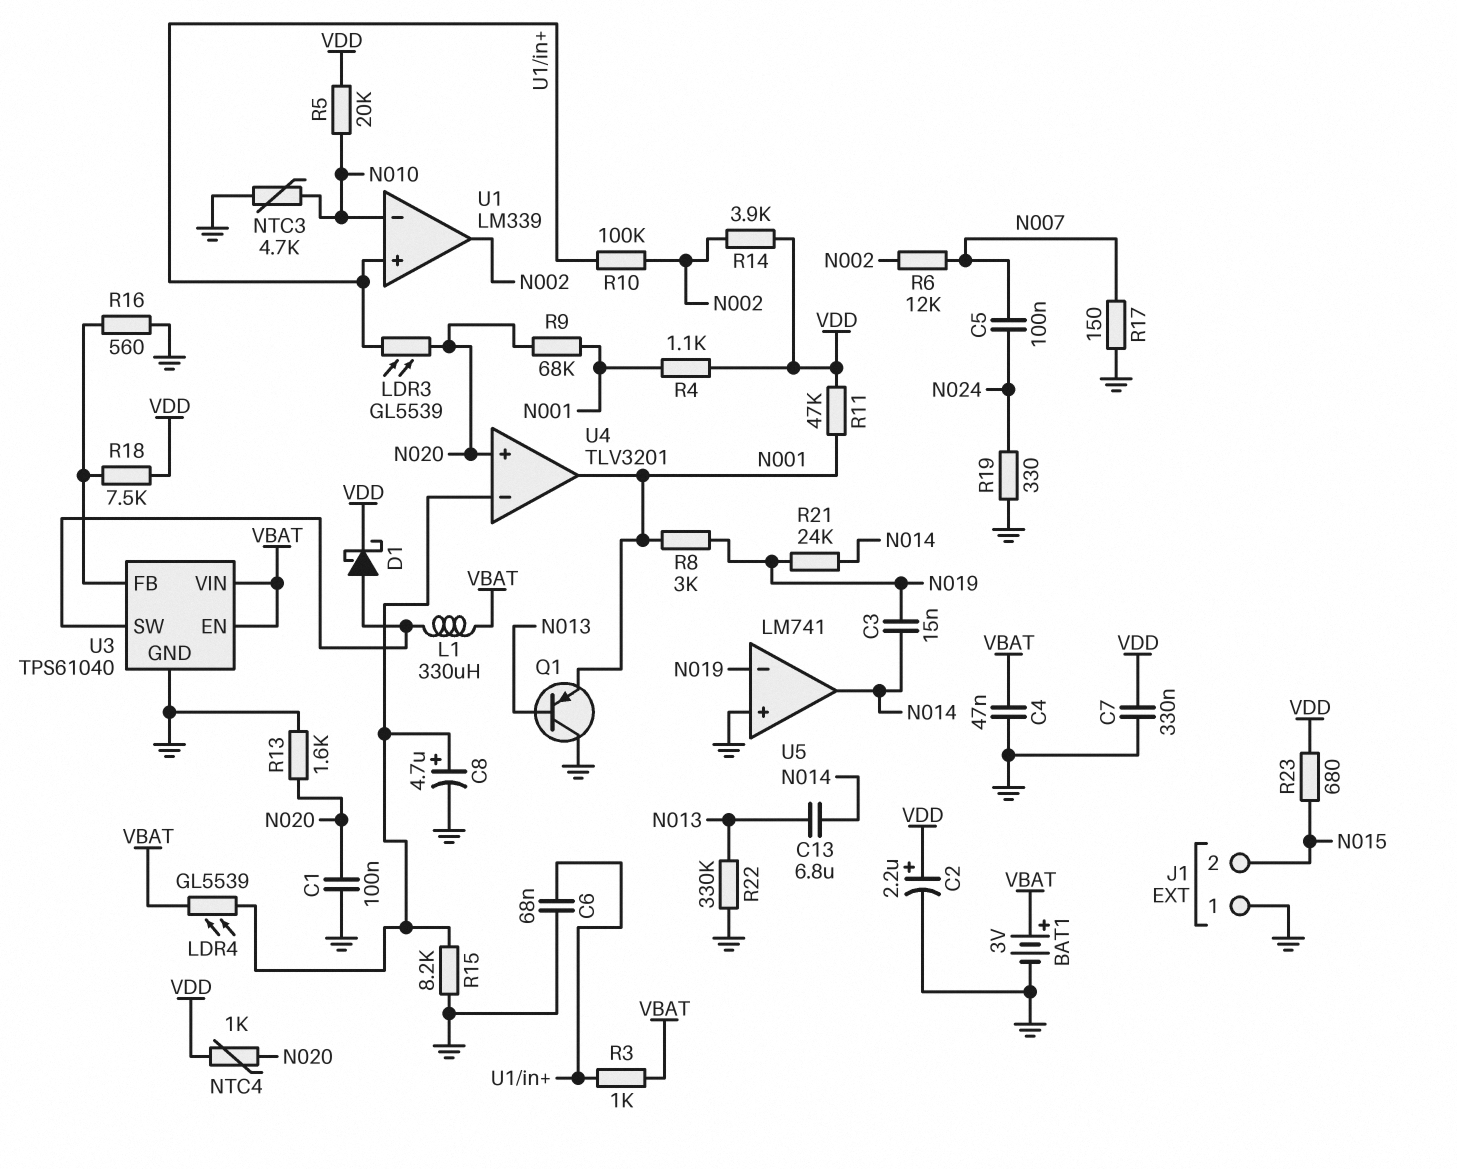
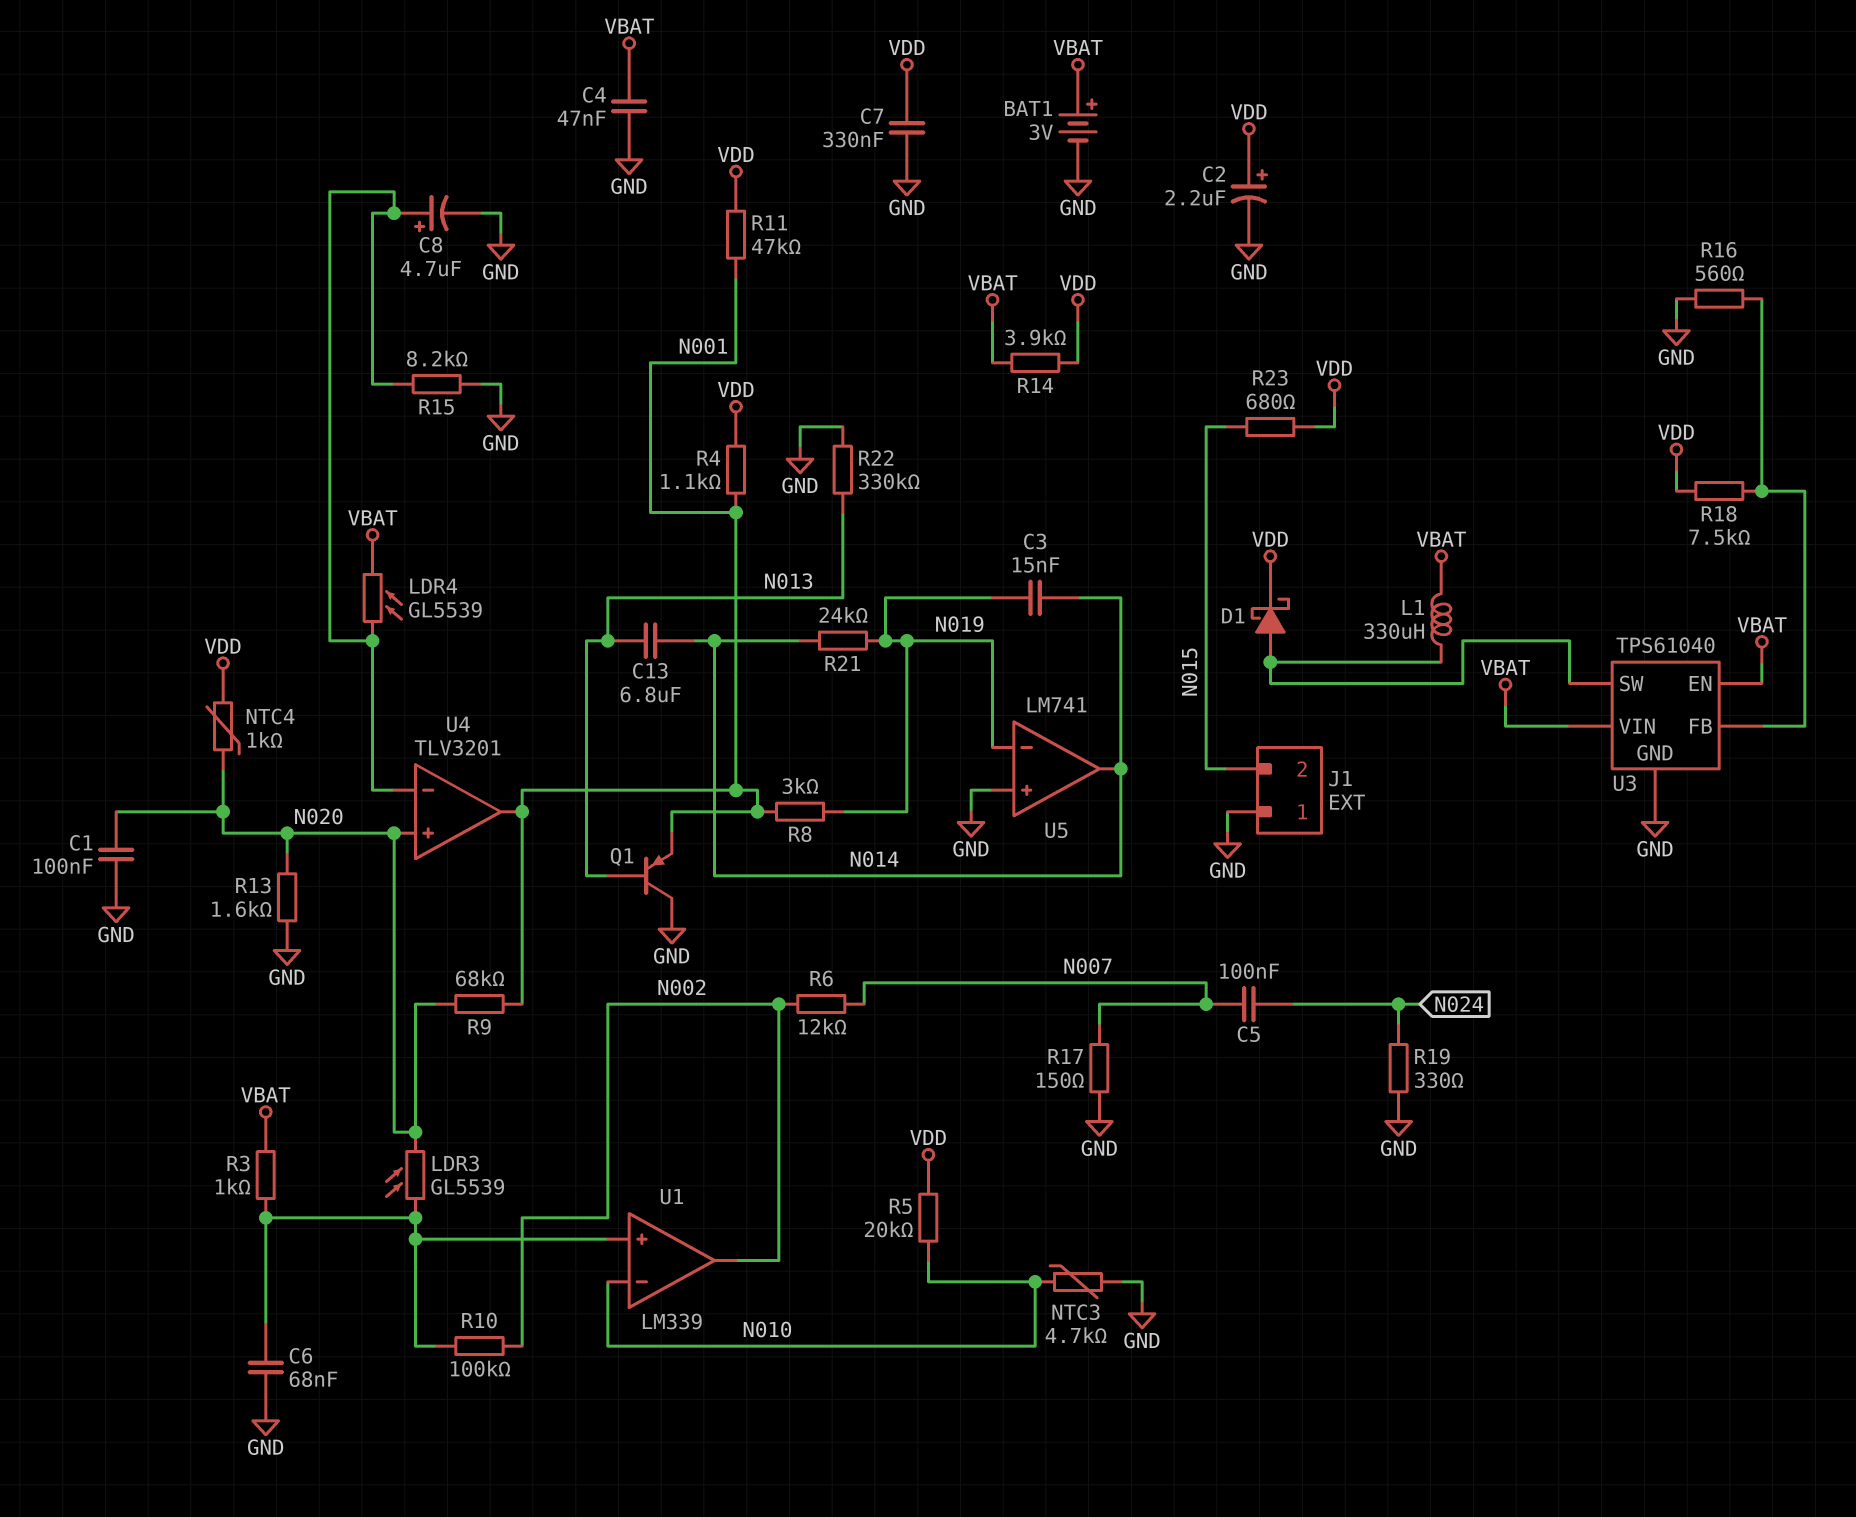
R14: 3.9k (N002, VDD) -> 3.9k (VBAT, VDD)

